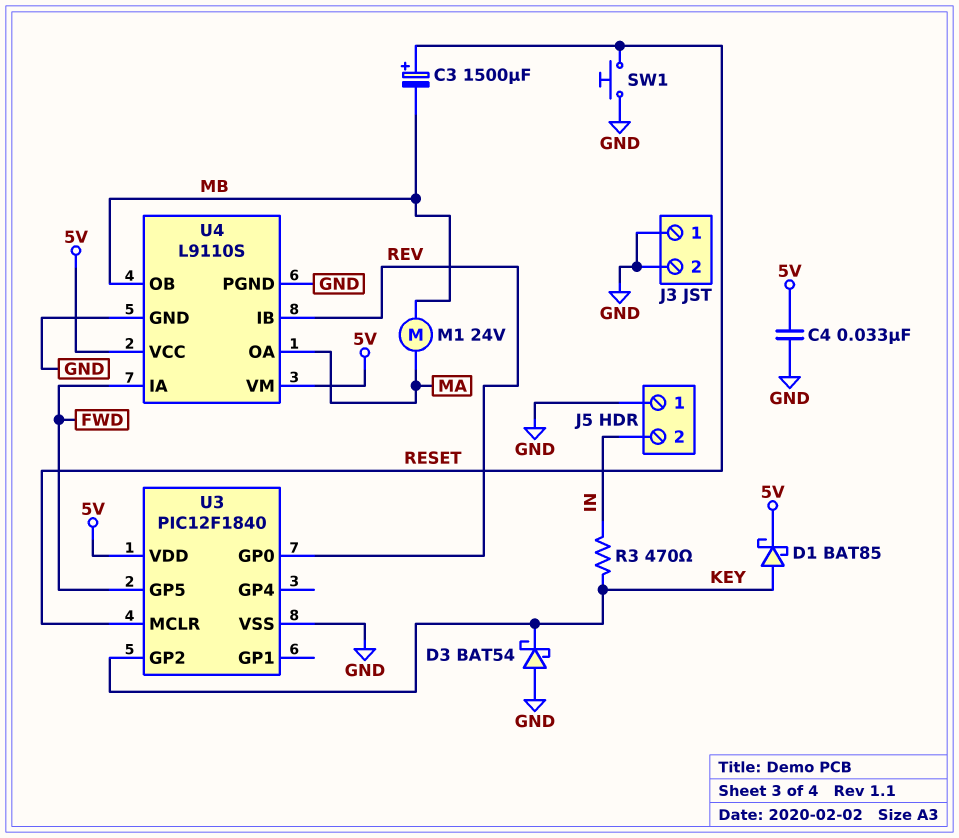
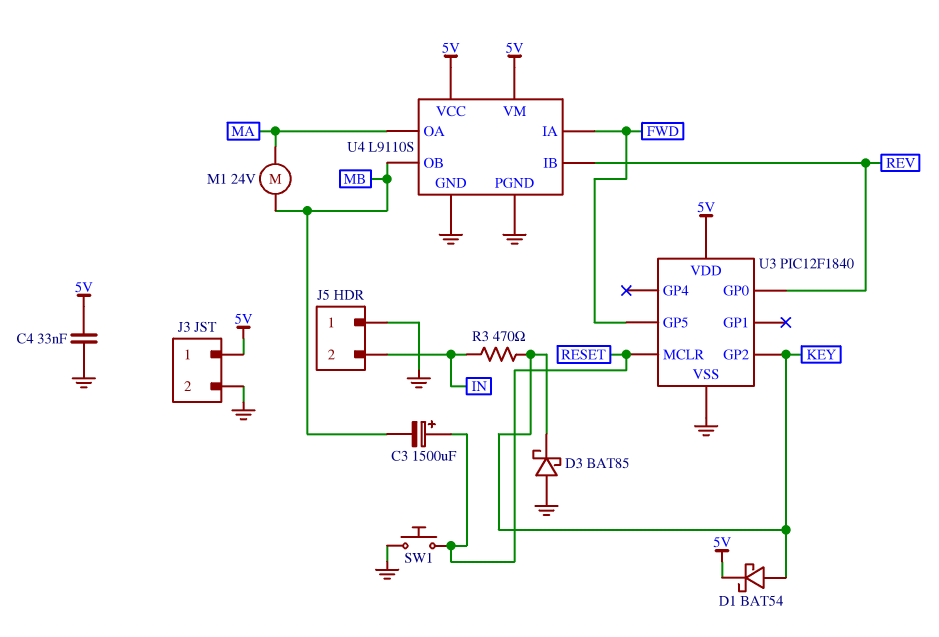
D1: schottky BAT85 (A KEY, K 5V) -> schottky BAT54 (A KEY, K 5V)
D3: schottky BAT54 (A GND, K KEY) -> schottky BAT85 (A GND, K KEY)
J3 pin 1: GND -> 5V

